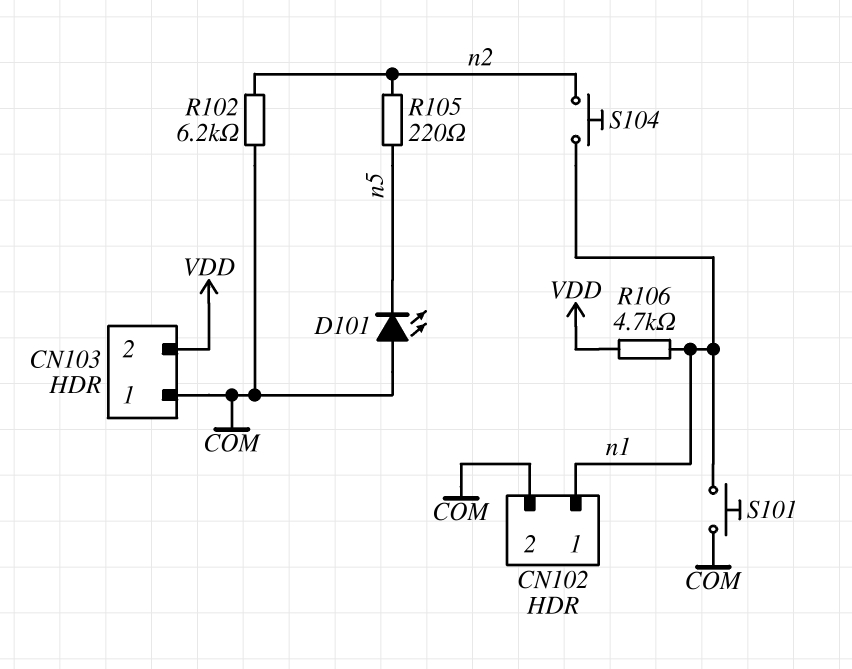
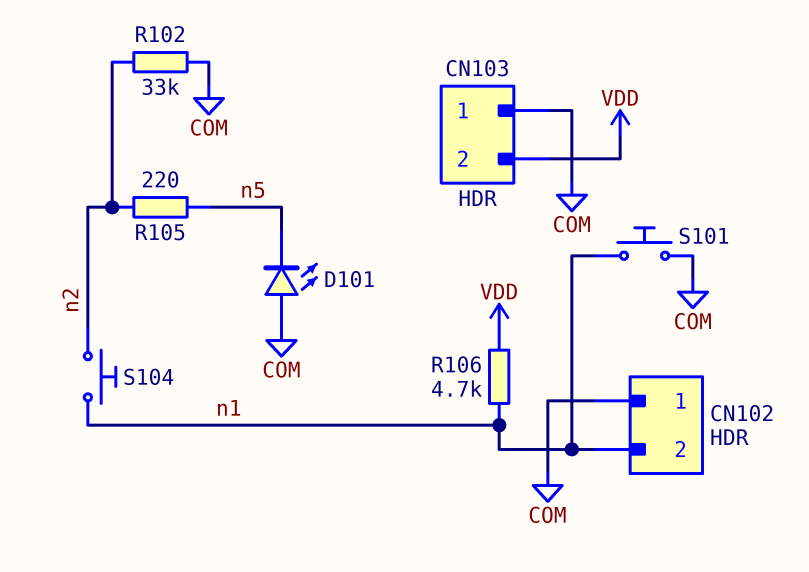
CN102 pin 1: n1 -> COM
CN102 pin 2: COM -> n1
R102: 6.2k (COM, n2) -> 33k (COM, n2)

